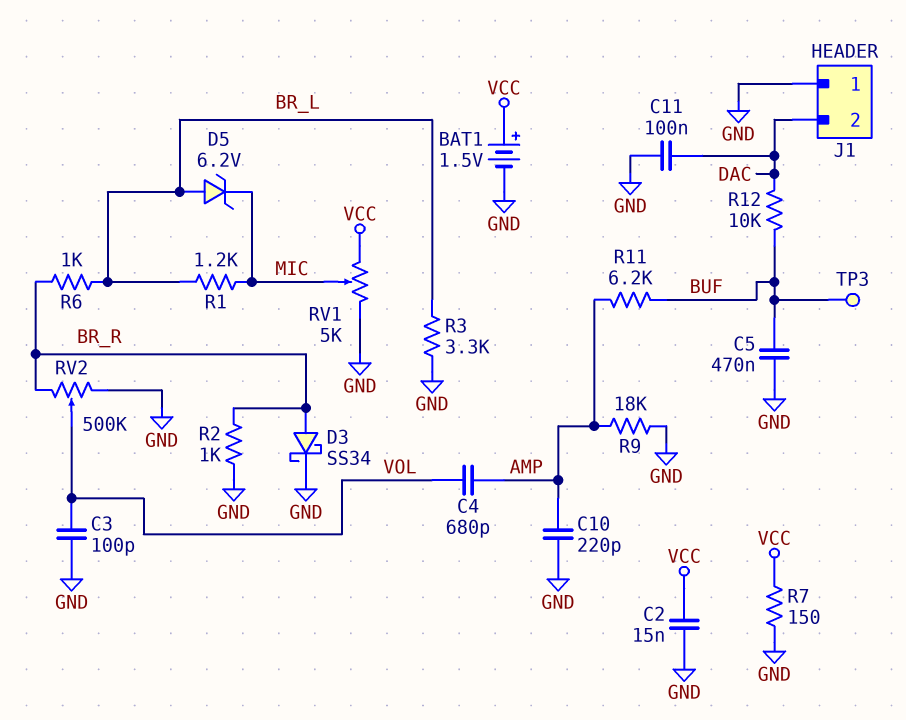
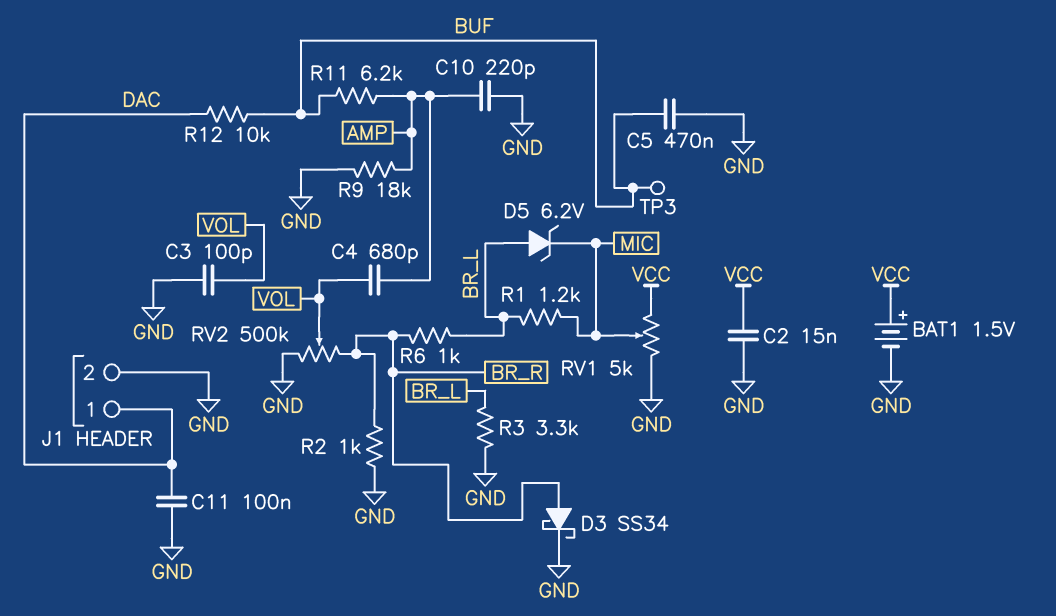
J1 pin 1: GND -> DAC
J1 pin 2: DAC -> GND
R7: 150 (GND, VCC) -> none

